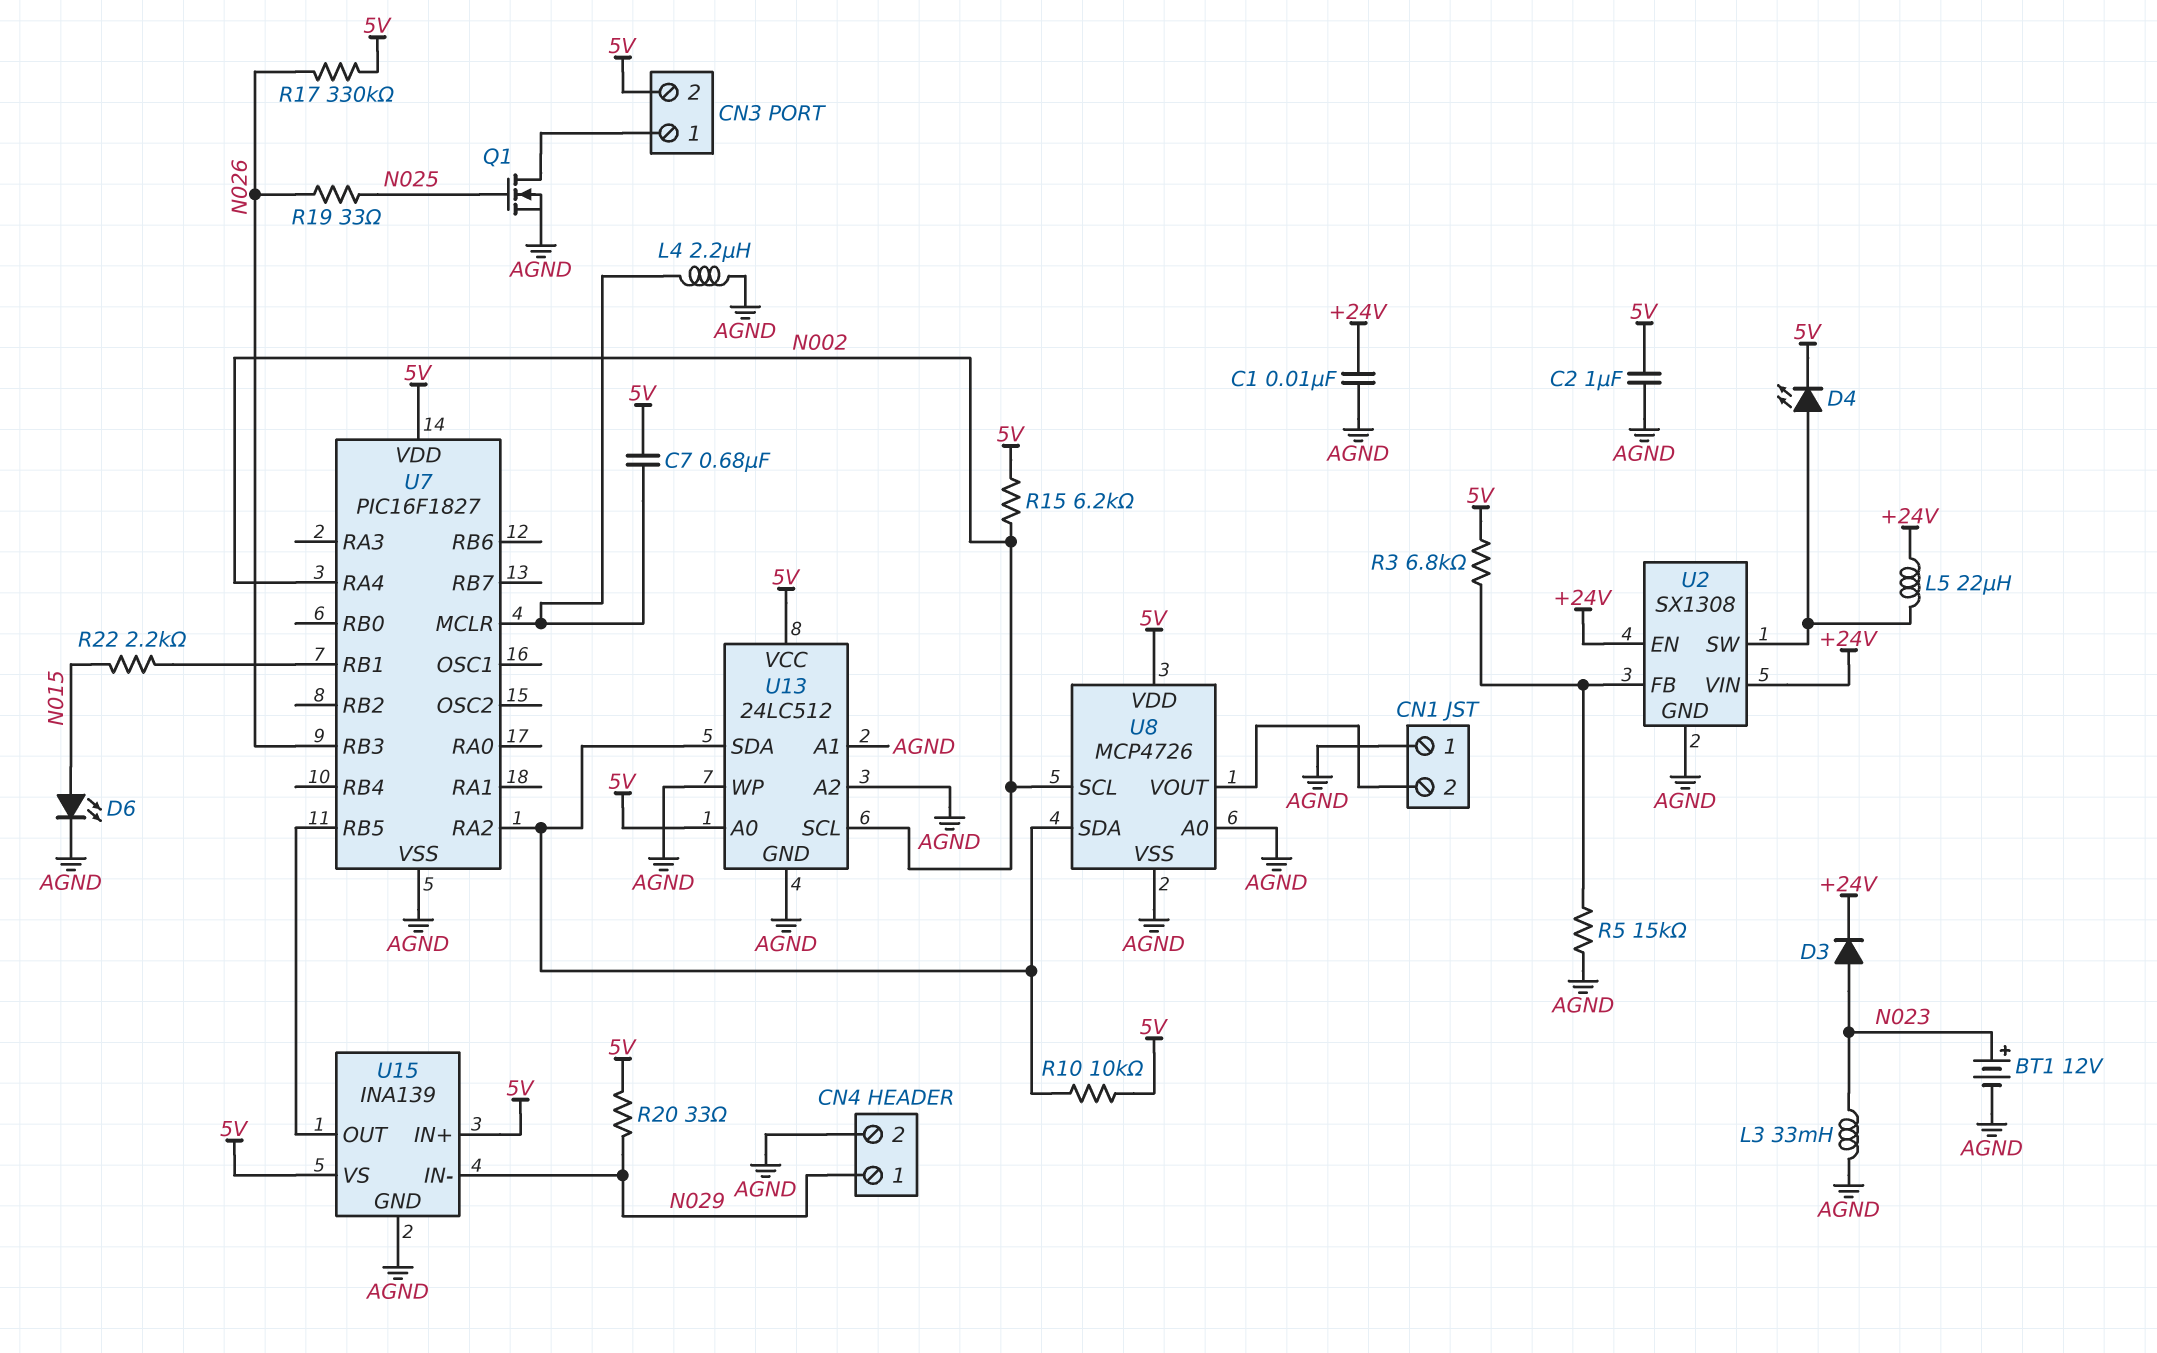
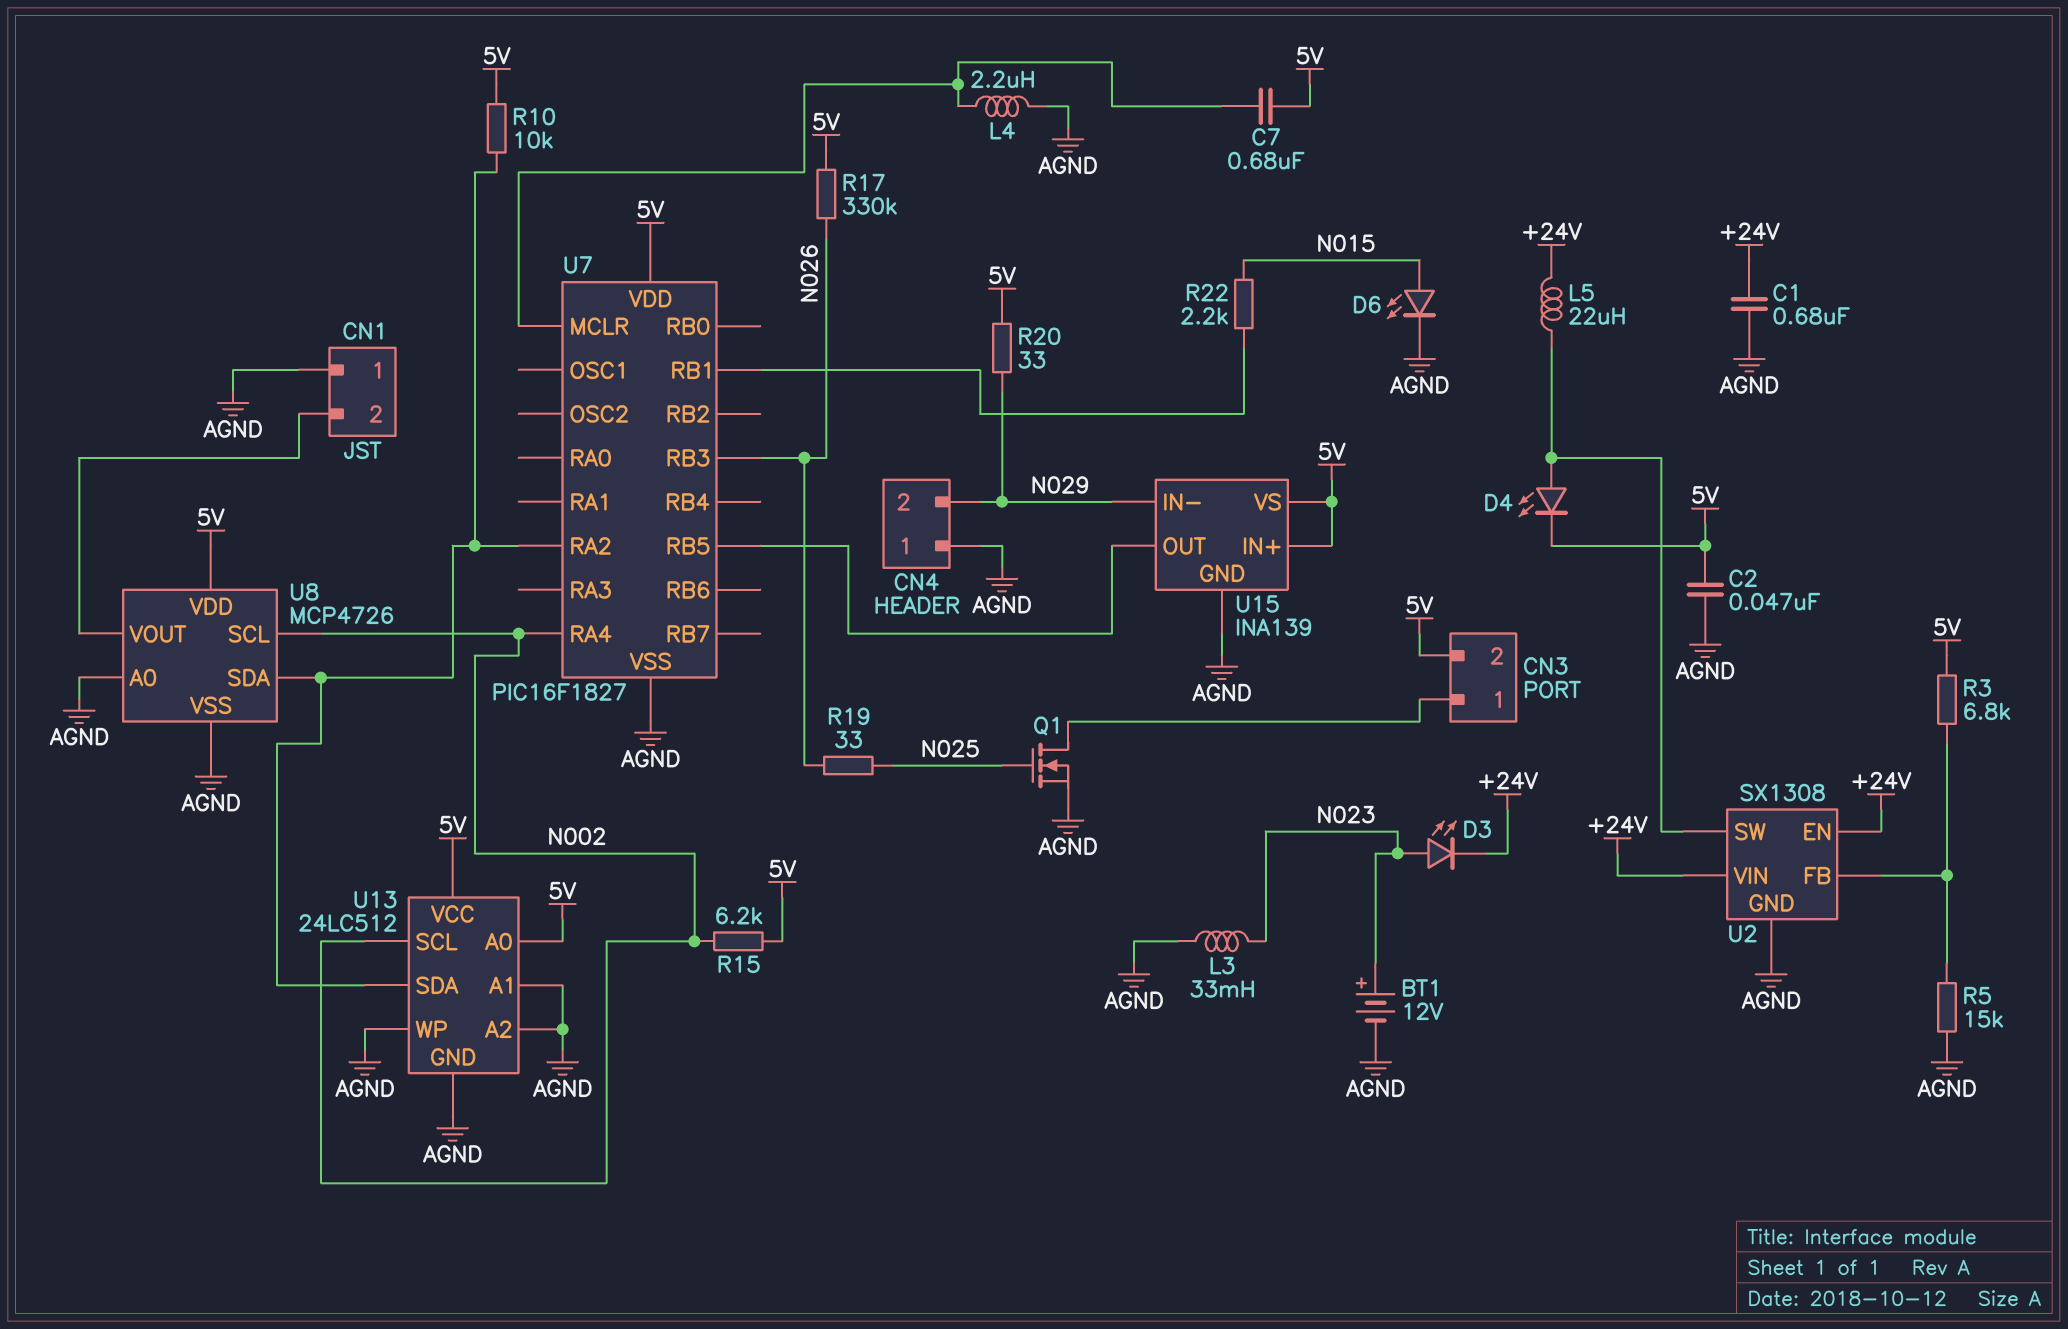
C1: 10nF (+24V, AGND) -> 680nF (+24V, AGND)
C2: 1uF (5V, AGND) -> 47nF (5V, AGND)
CN4 pin 1: N029 -> AGND
CN4 pin 2: AGND -> N029
D3: diode (A N023, K +24V) -> LED (A N023, K +24V)

